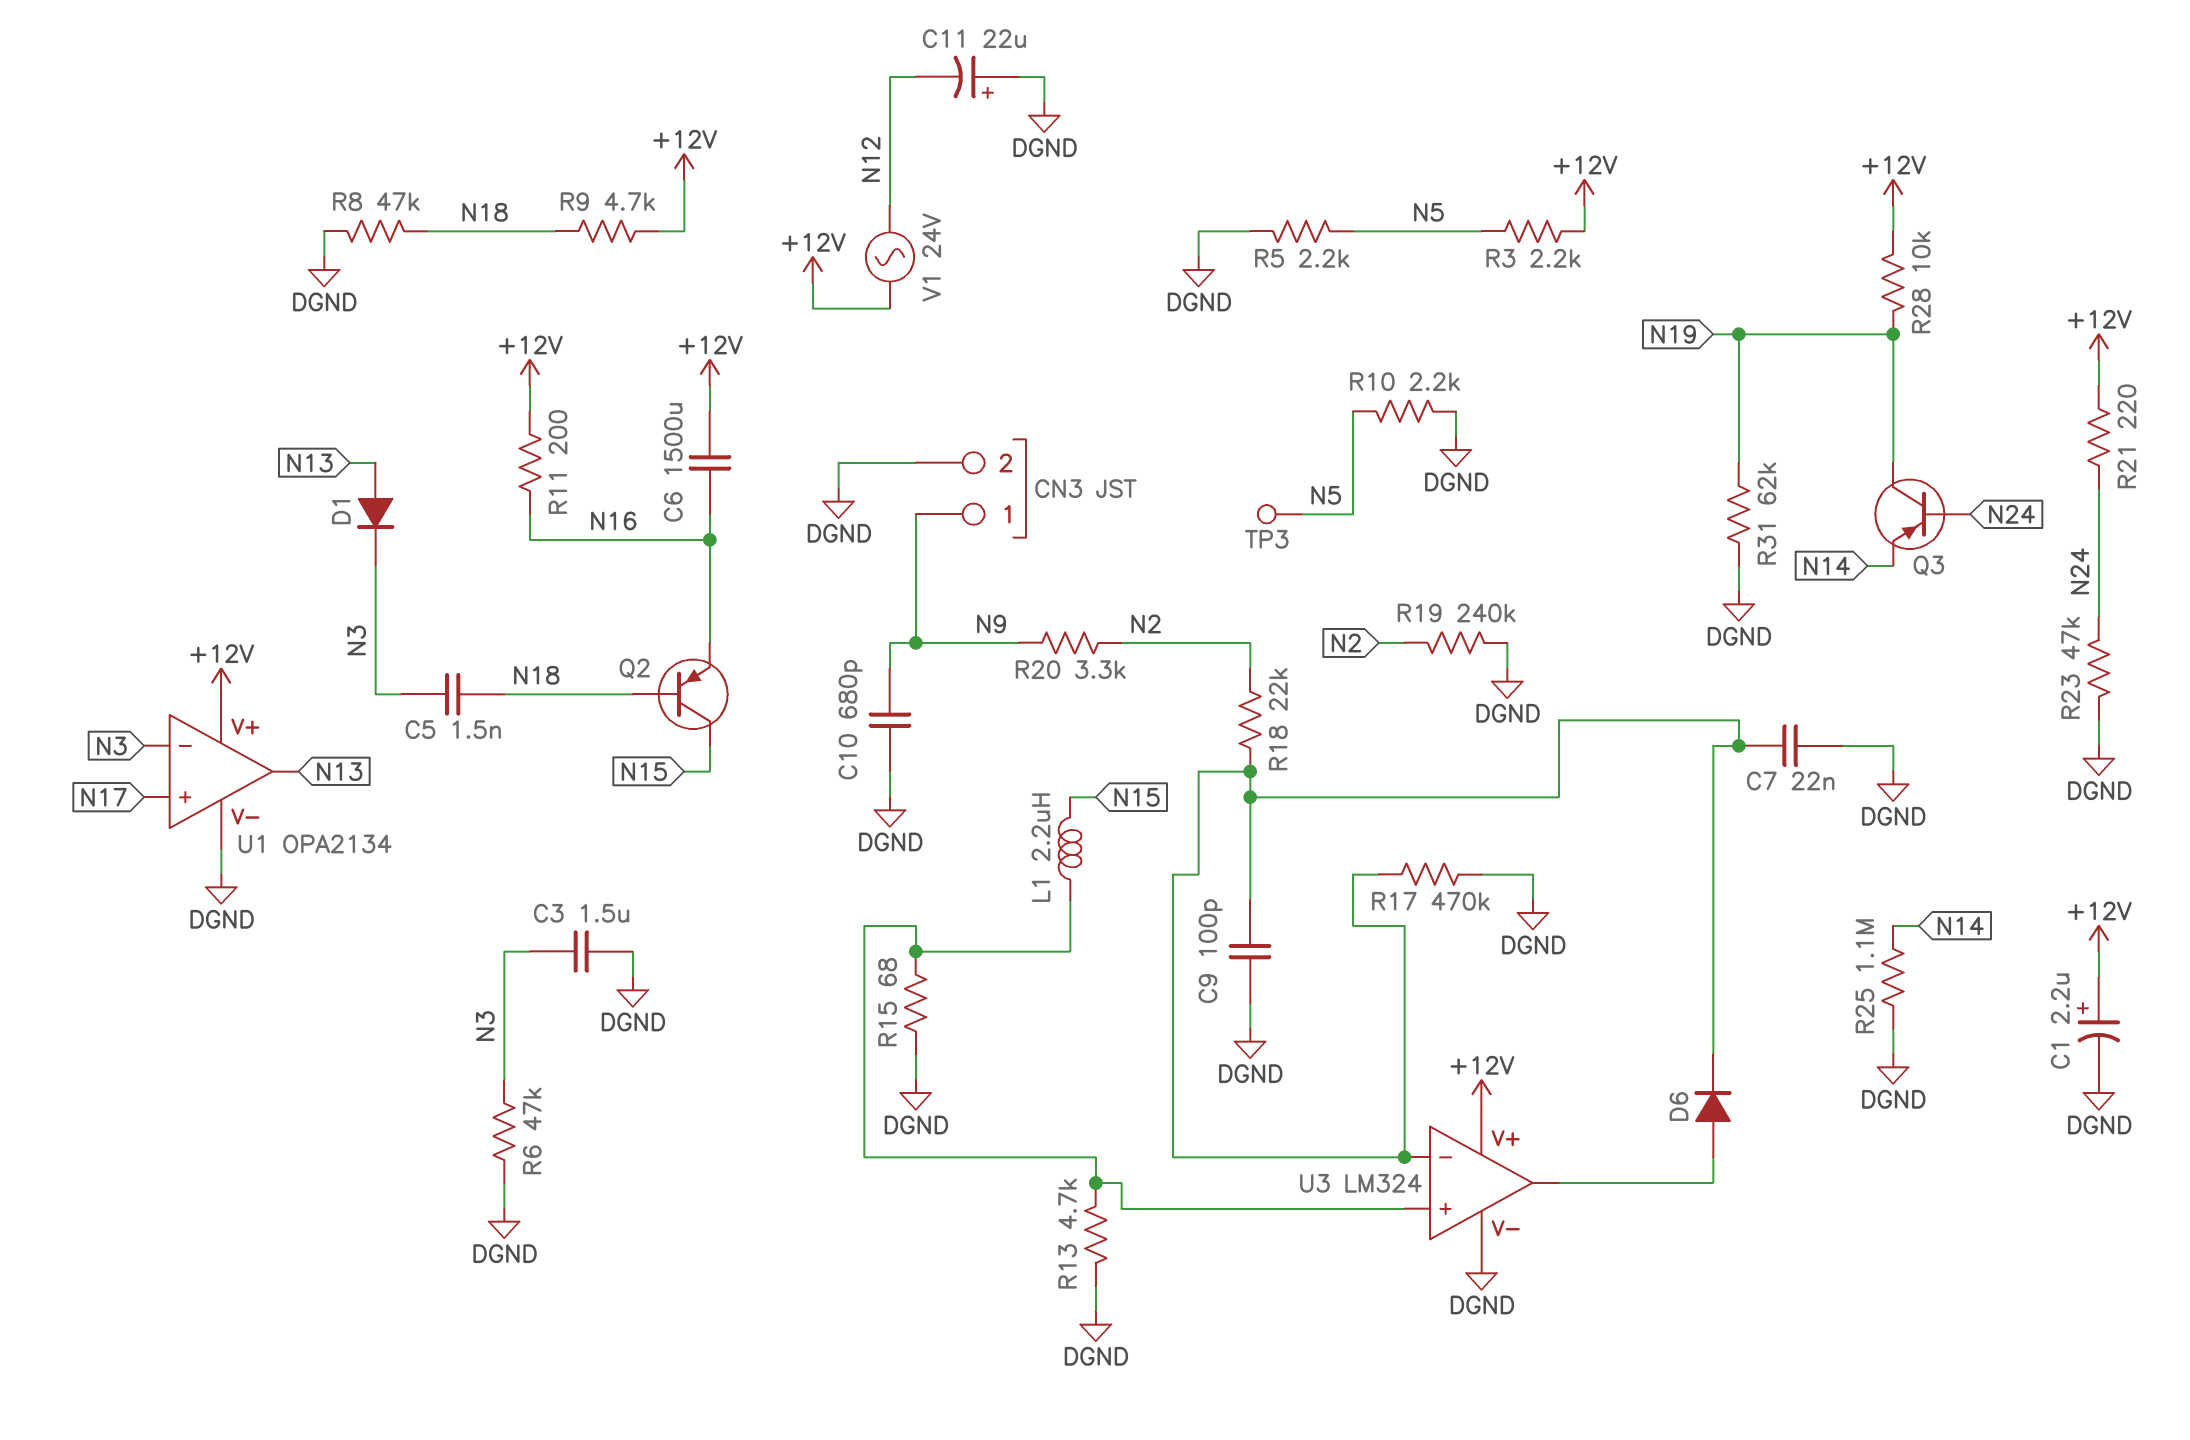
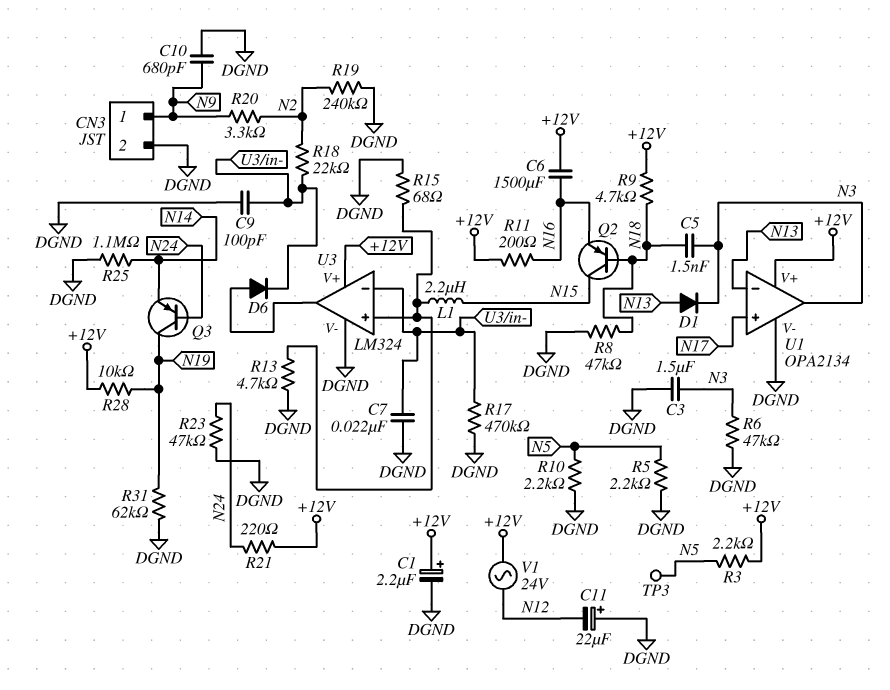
U1 pin in-: N3 -> N13
U1 pin out: N13 -> N3

